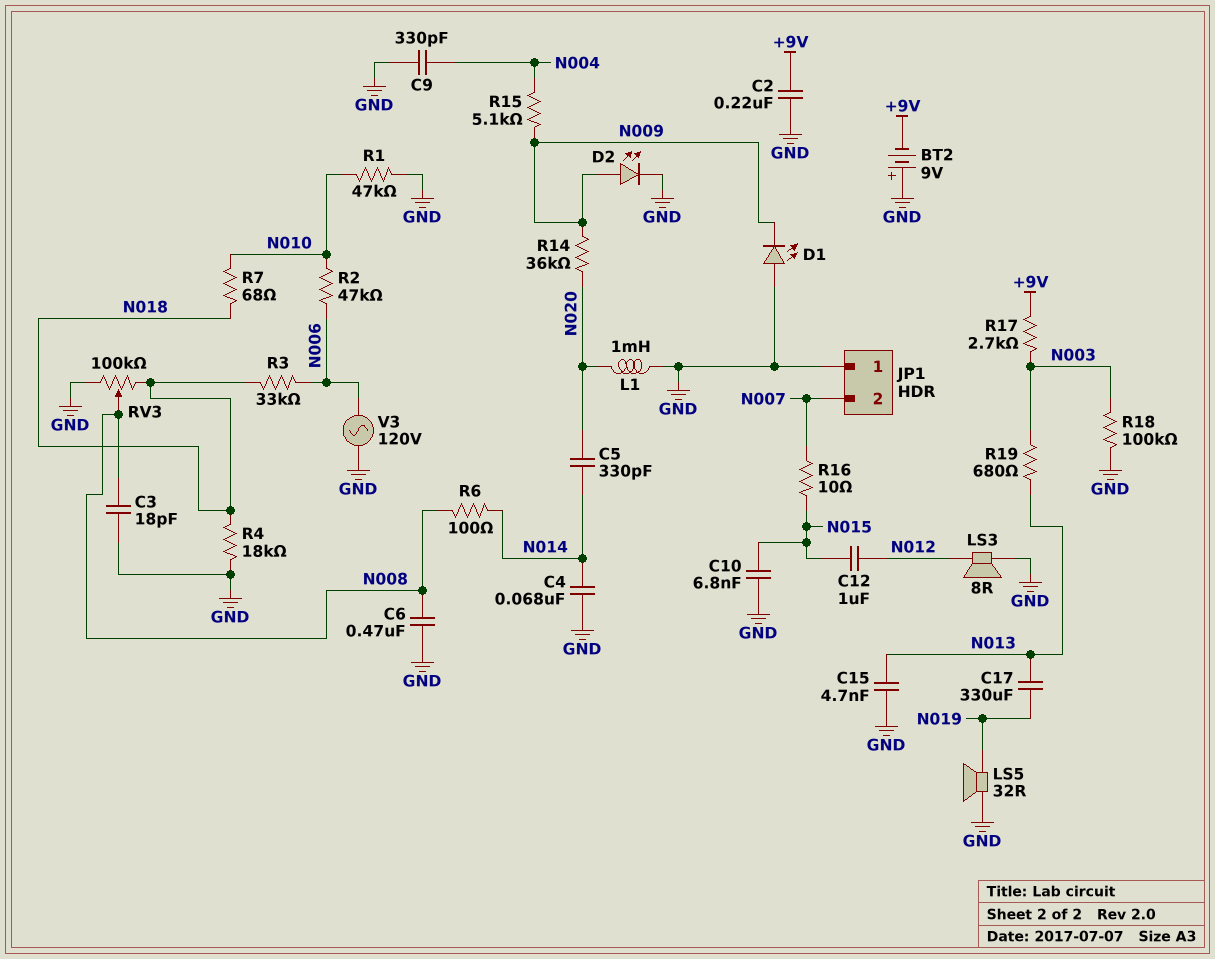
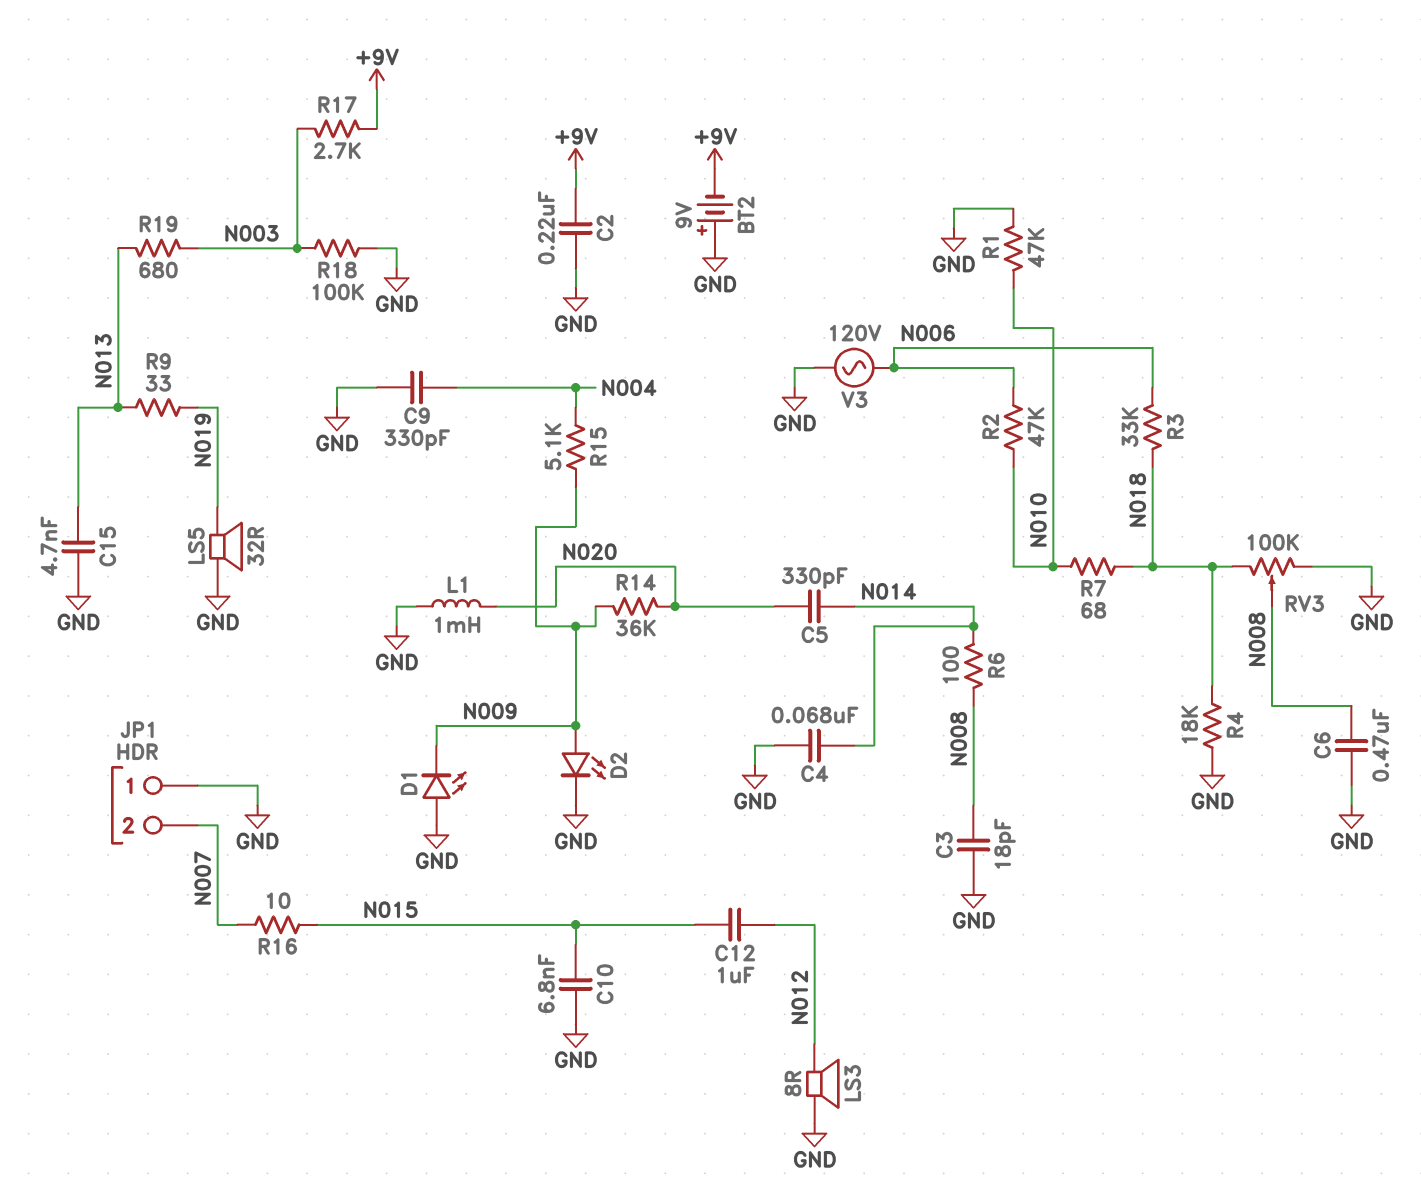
C17: 330uF (N013, N019) -> none
R9: none -> 33 (N013, N019)

